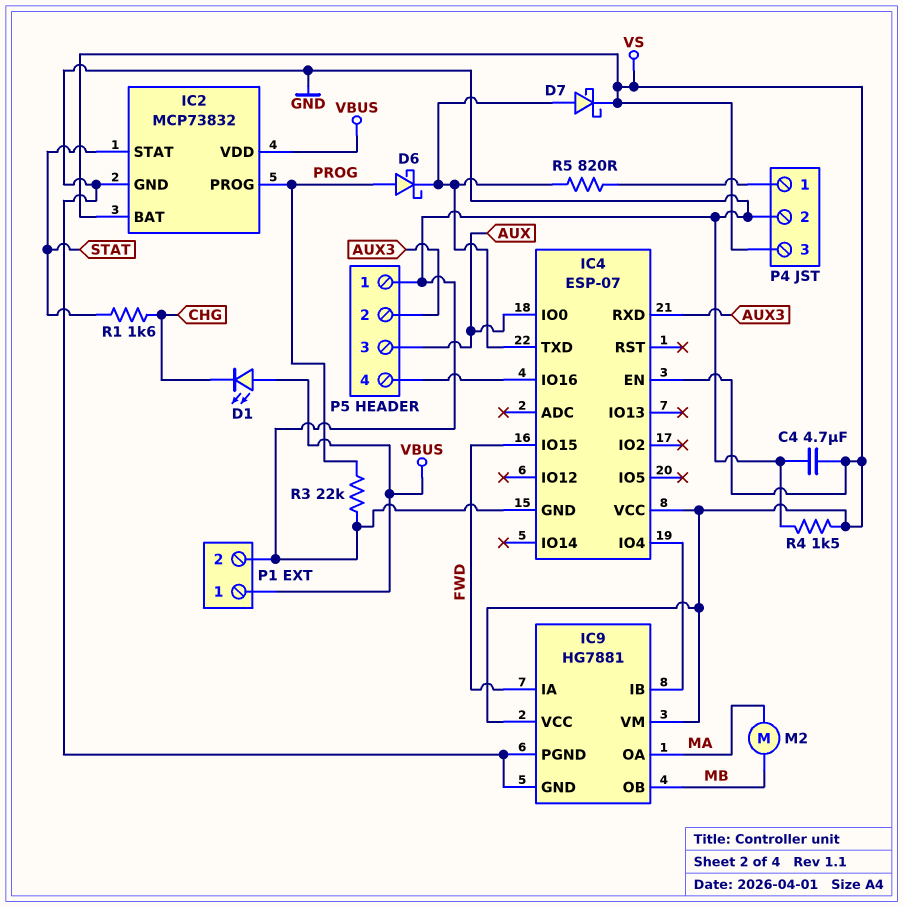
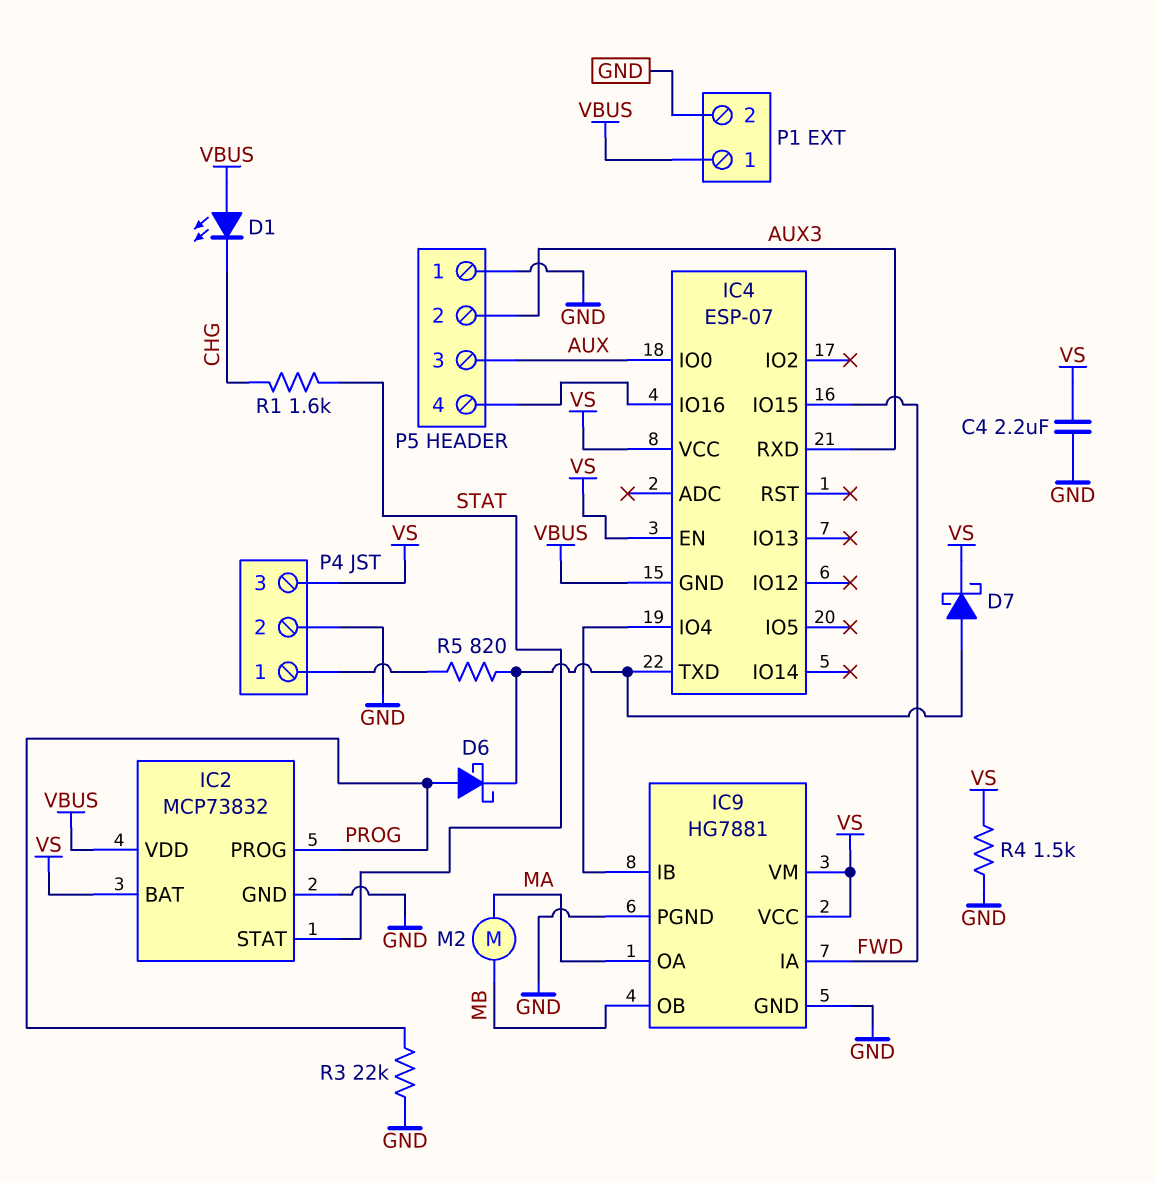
C4: 4.7uF (GND, VS) -> 2.2uF (GND, VS)
IC4 pin GND: GND -> VBUS

